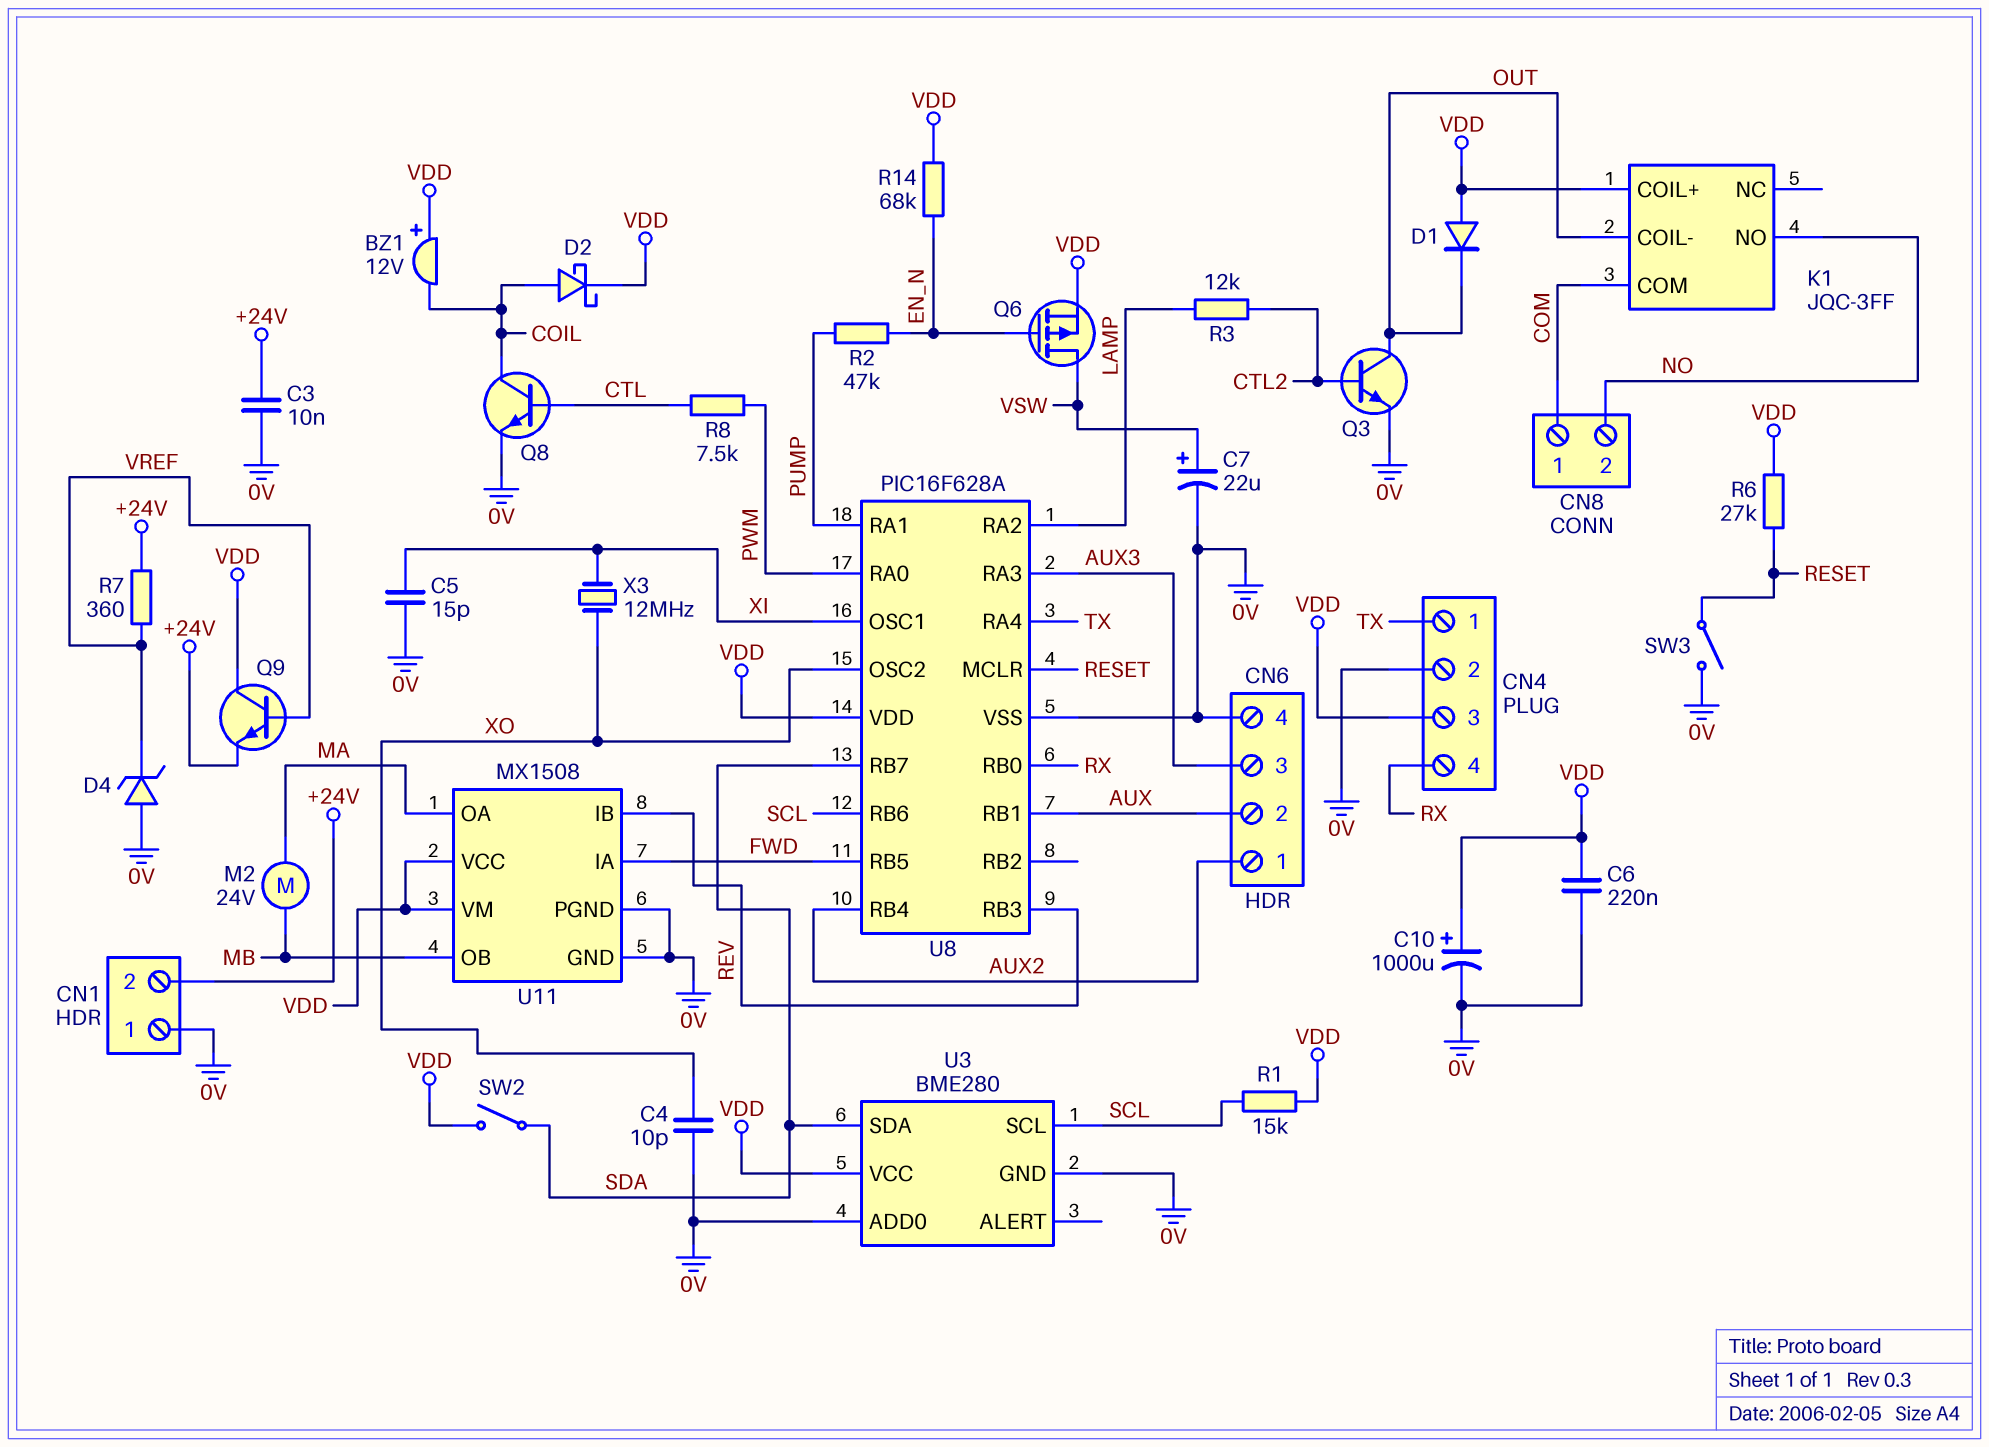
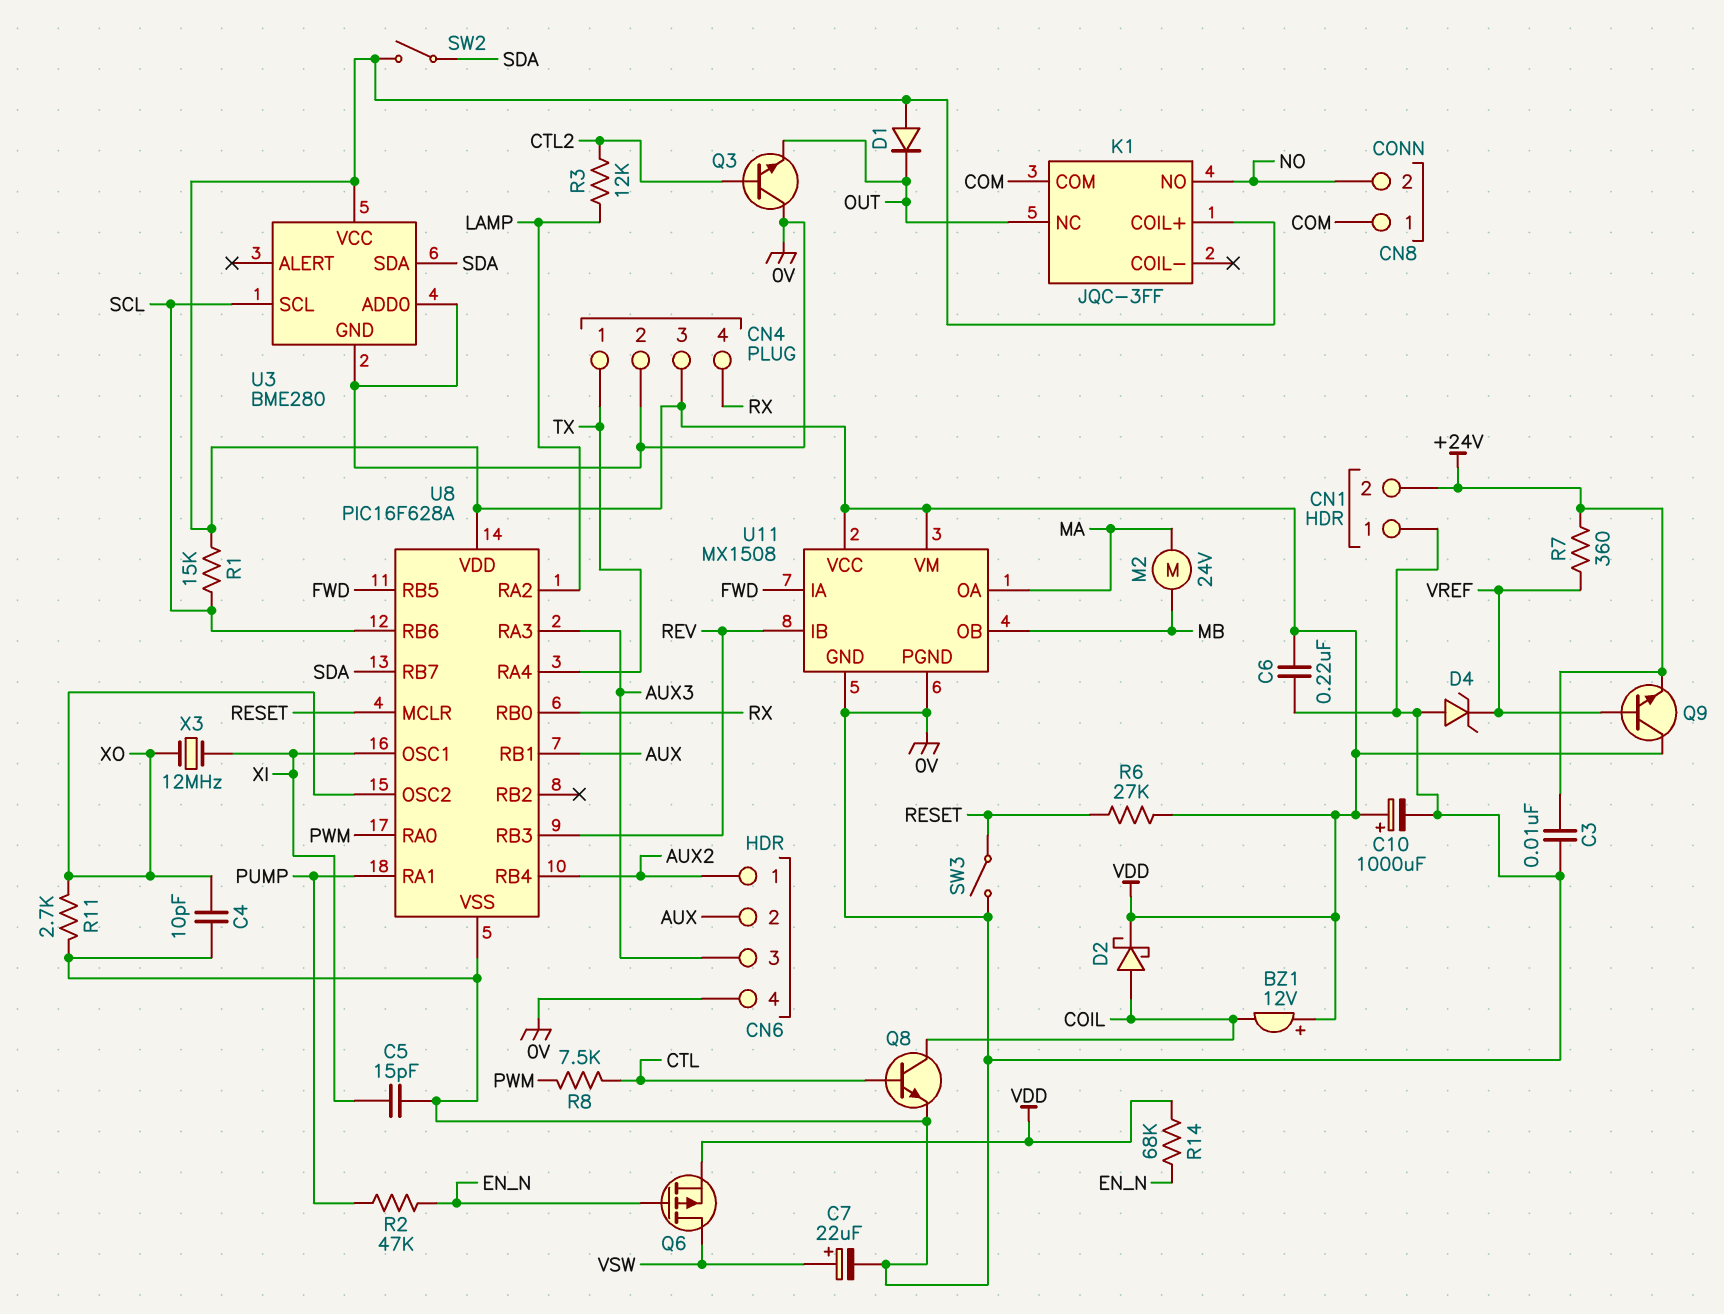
K1 pin COIL-: OUT -> none
K1 pin NC: none -> OUT
Q3: NPN (B CTL2, C OUT, E 0V) -> NPN (B CTL2, C 0V, E OUT)
R11: none -> 2.7k (0V, XO)

